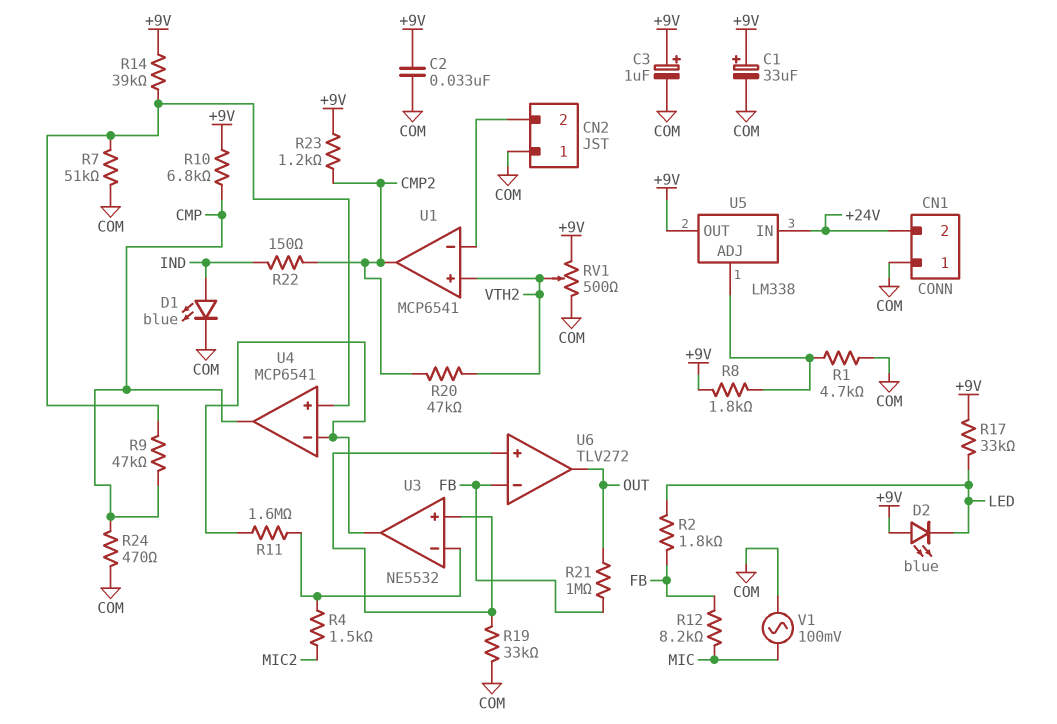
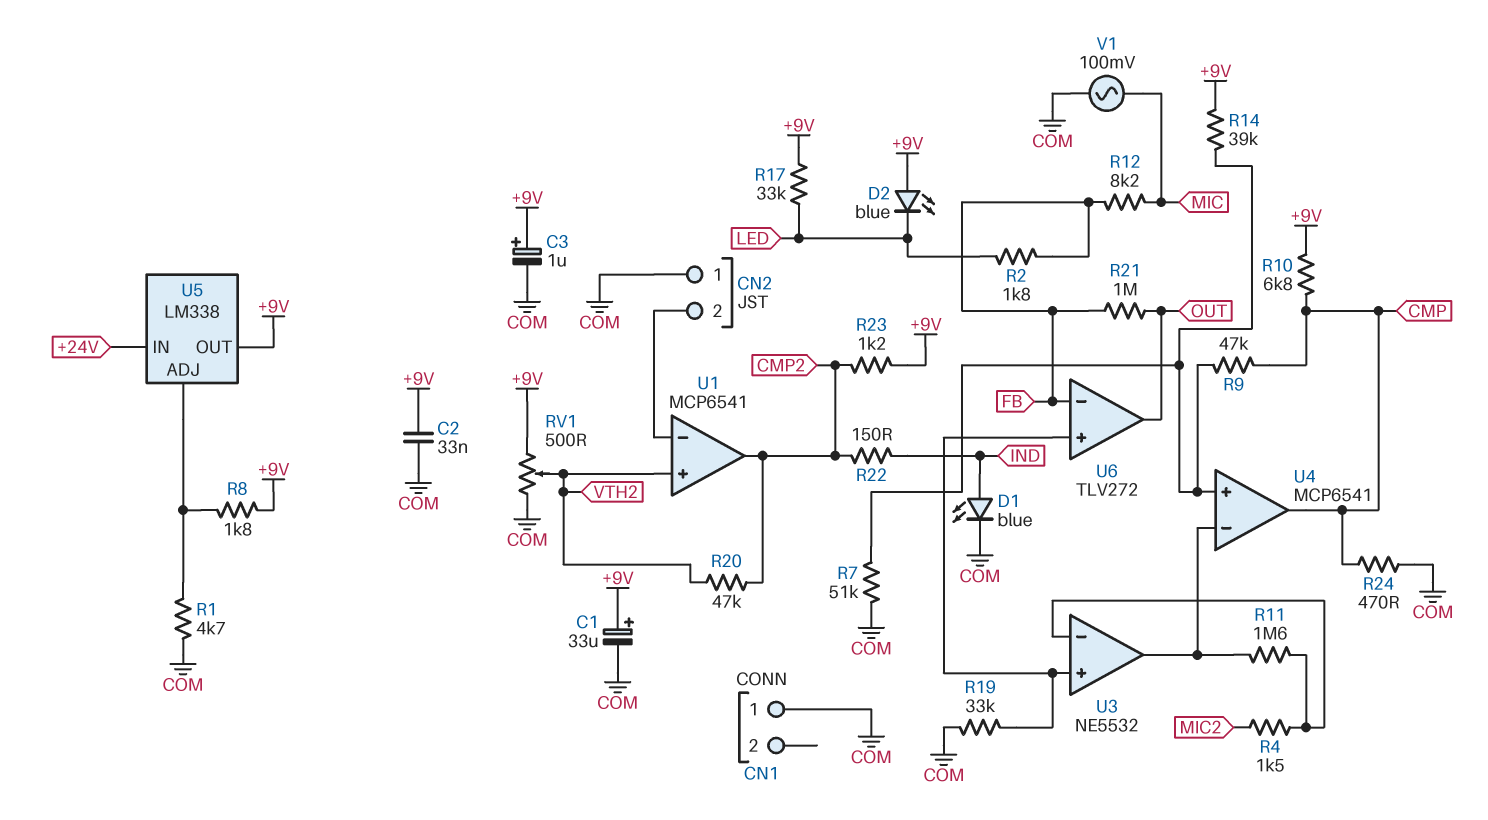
CN1 pin 2: +24V -> none

